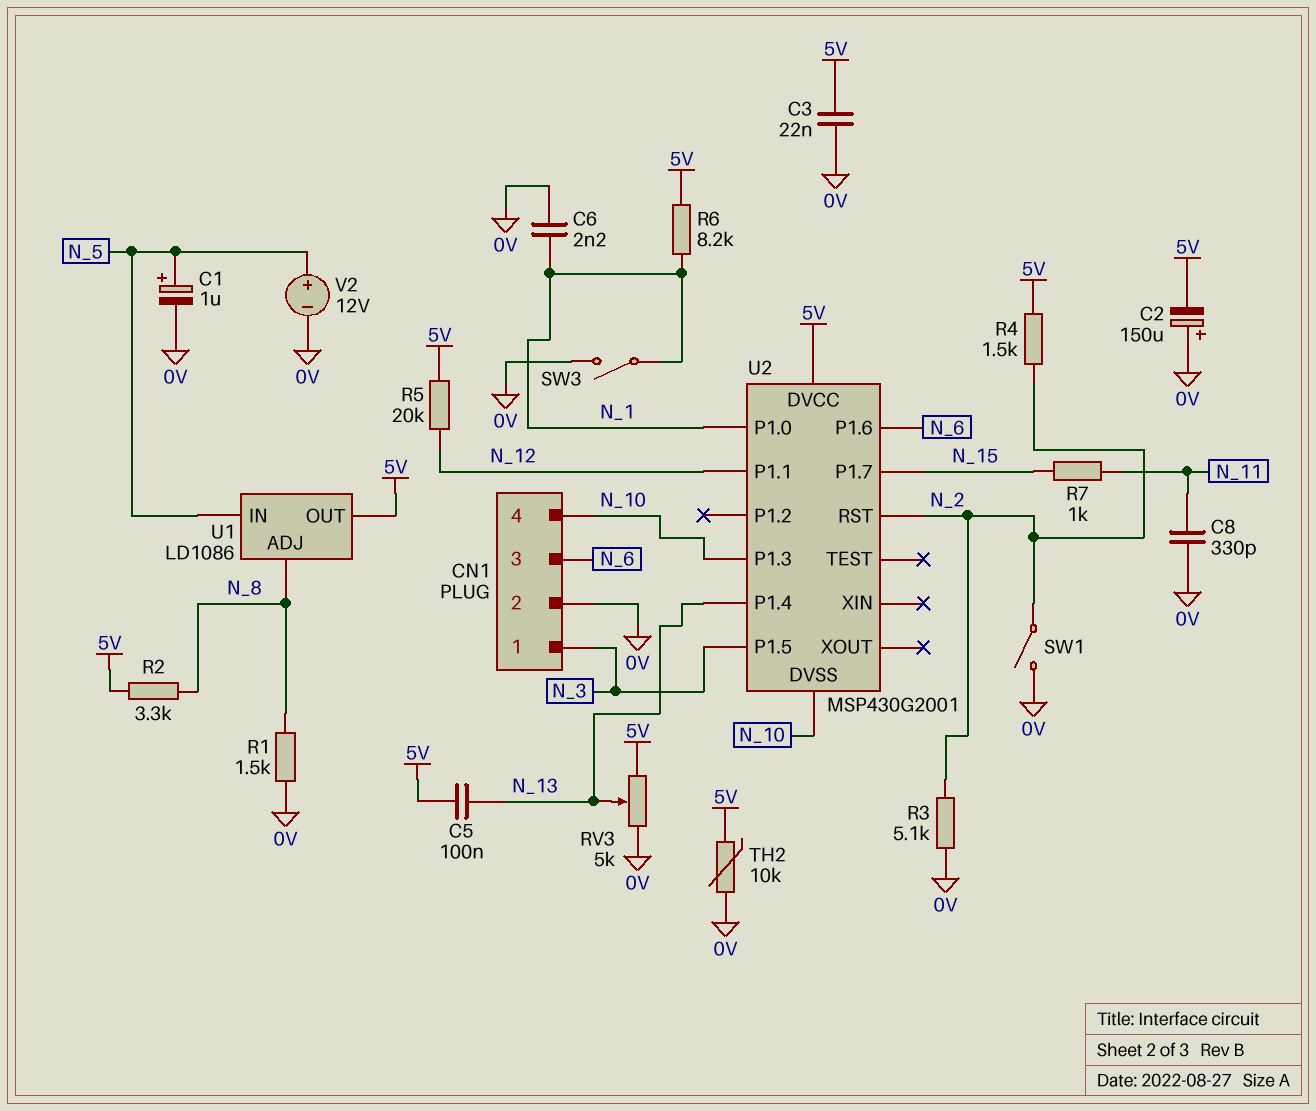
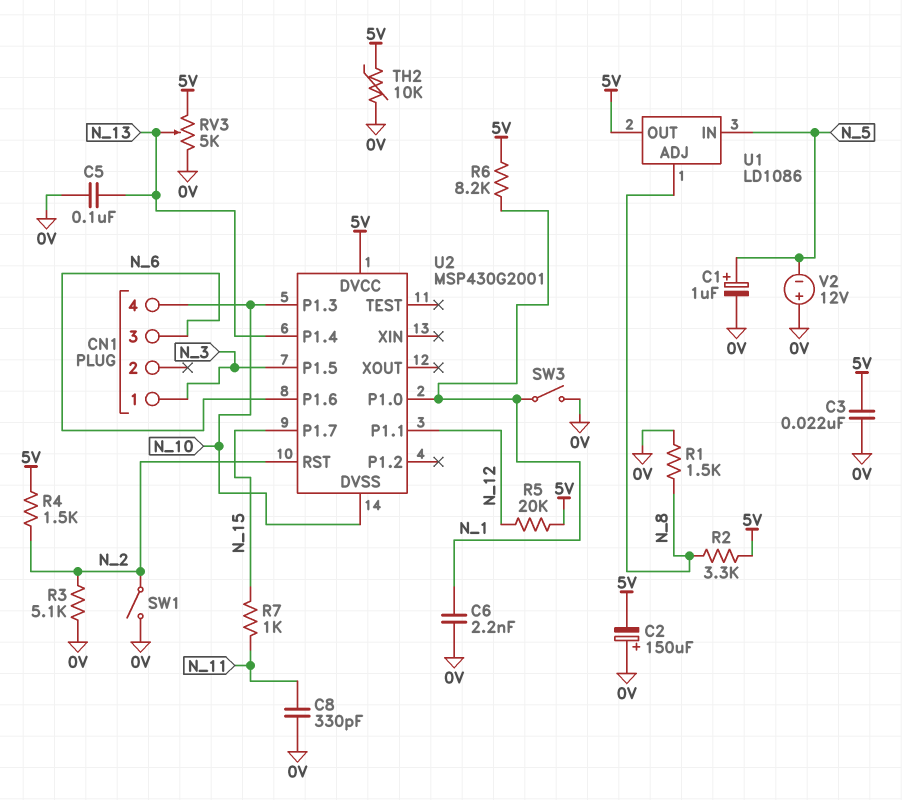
C5: 100nF (5V, N_13) -> 100nF (0V, N_13)
CN1 pin 2: 0V -> none
V2: 12V (plus N_5, minus 0V) -> 12V (plus 0V, minus N_5)

